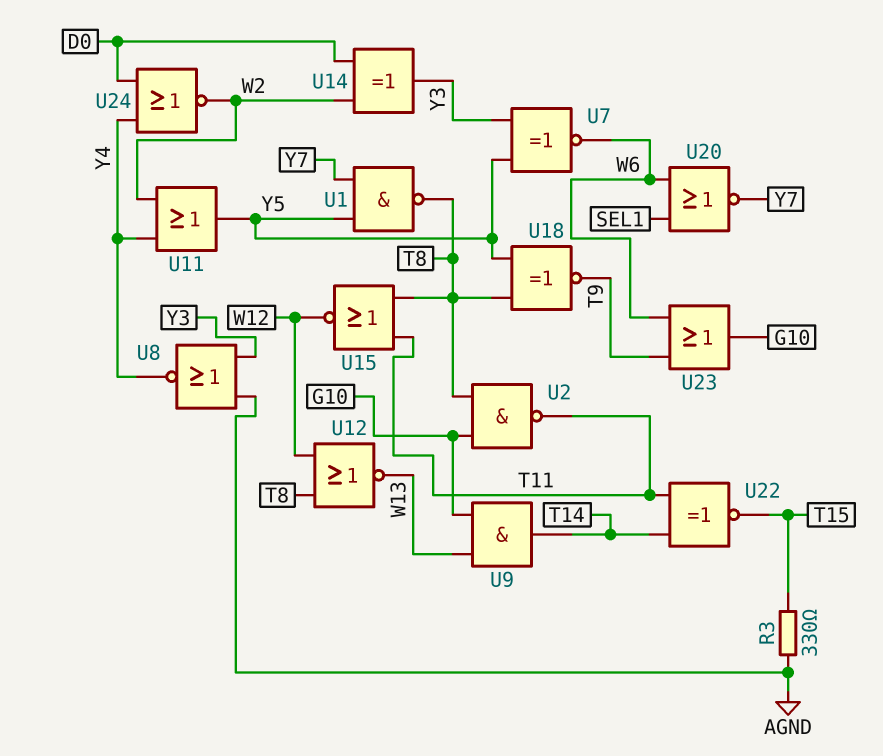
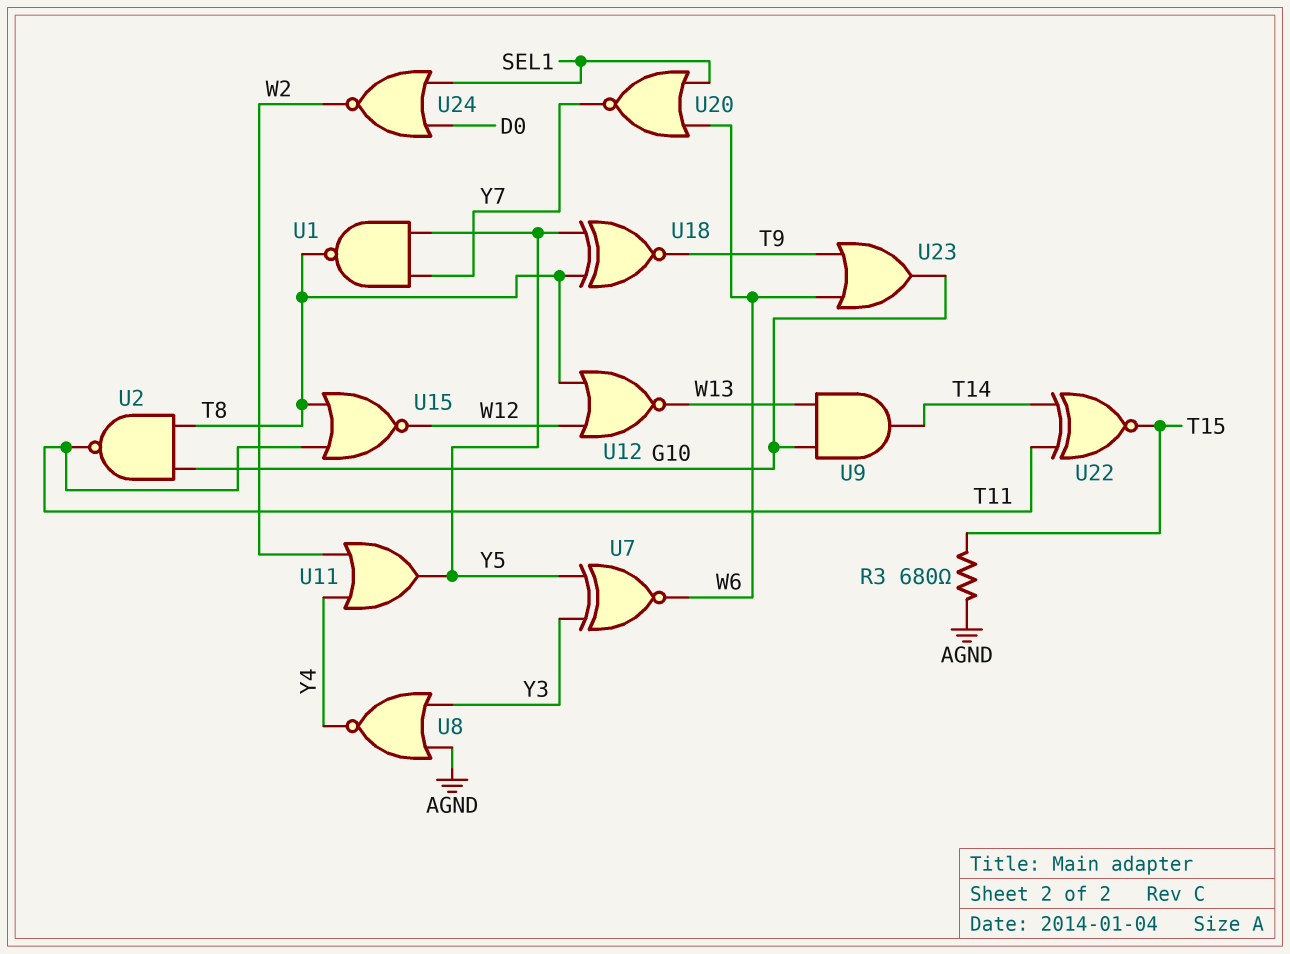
R3: 330 (AGND, T15) -> 680 (AGND, T15)
U14: XOR (in D0, in W2, out Y3) -> none
U24: NOR (in D0, in Y4, out W2) -> NOR (in D0, in SEL1, out W2)

